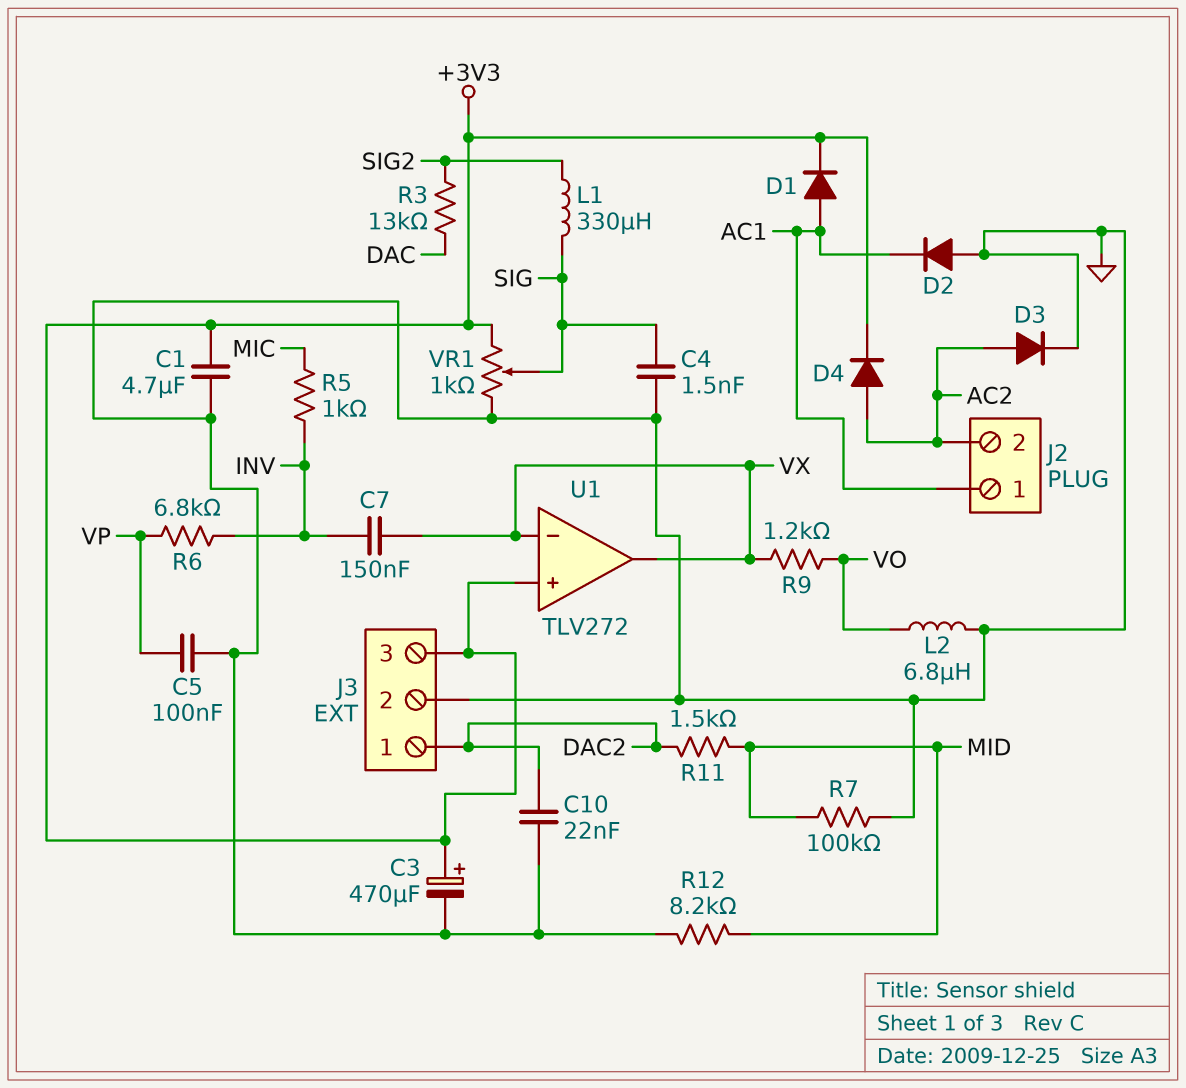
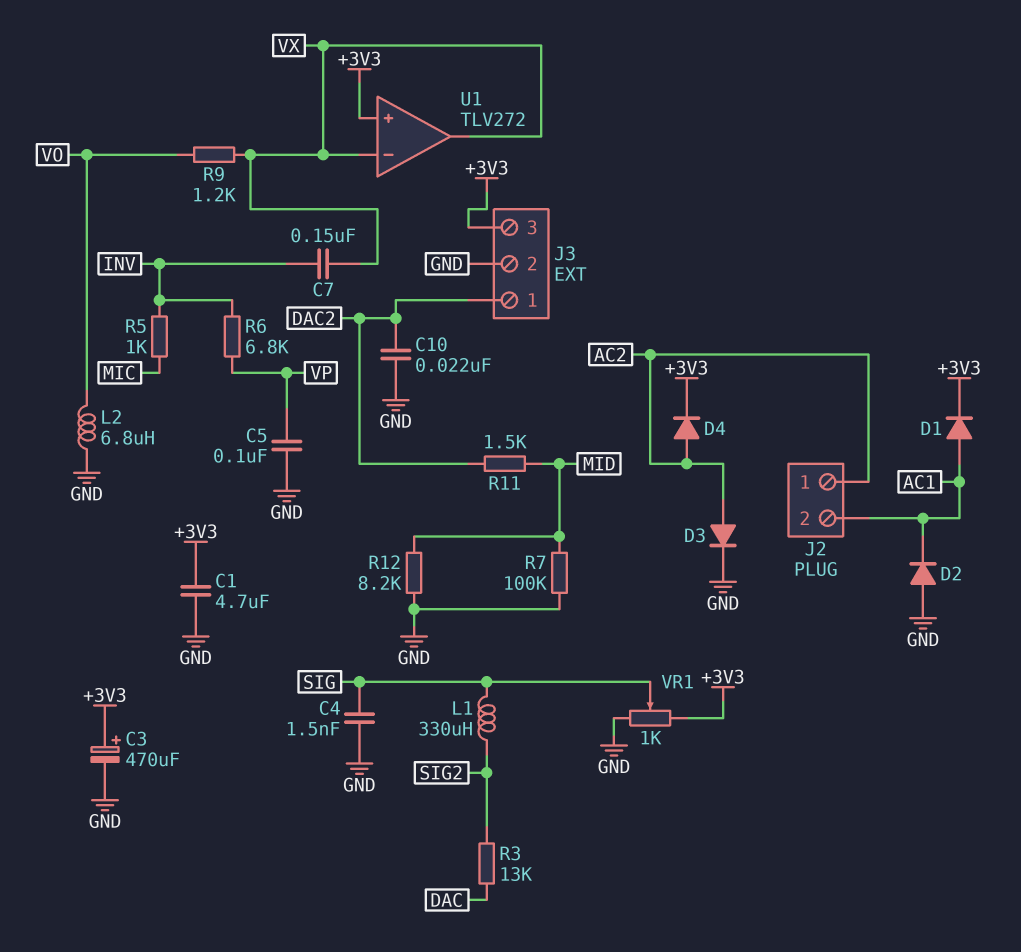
J2 pin 1: AC1 -> AC2
J2 pin 2: AC2 -> AC1

